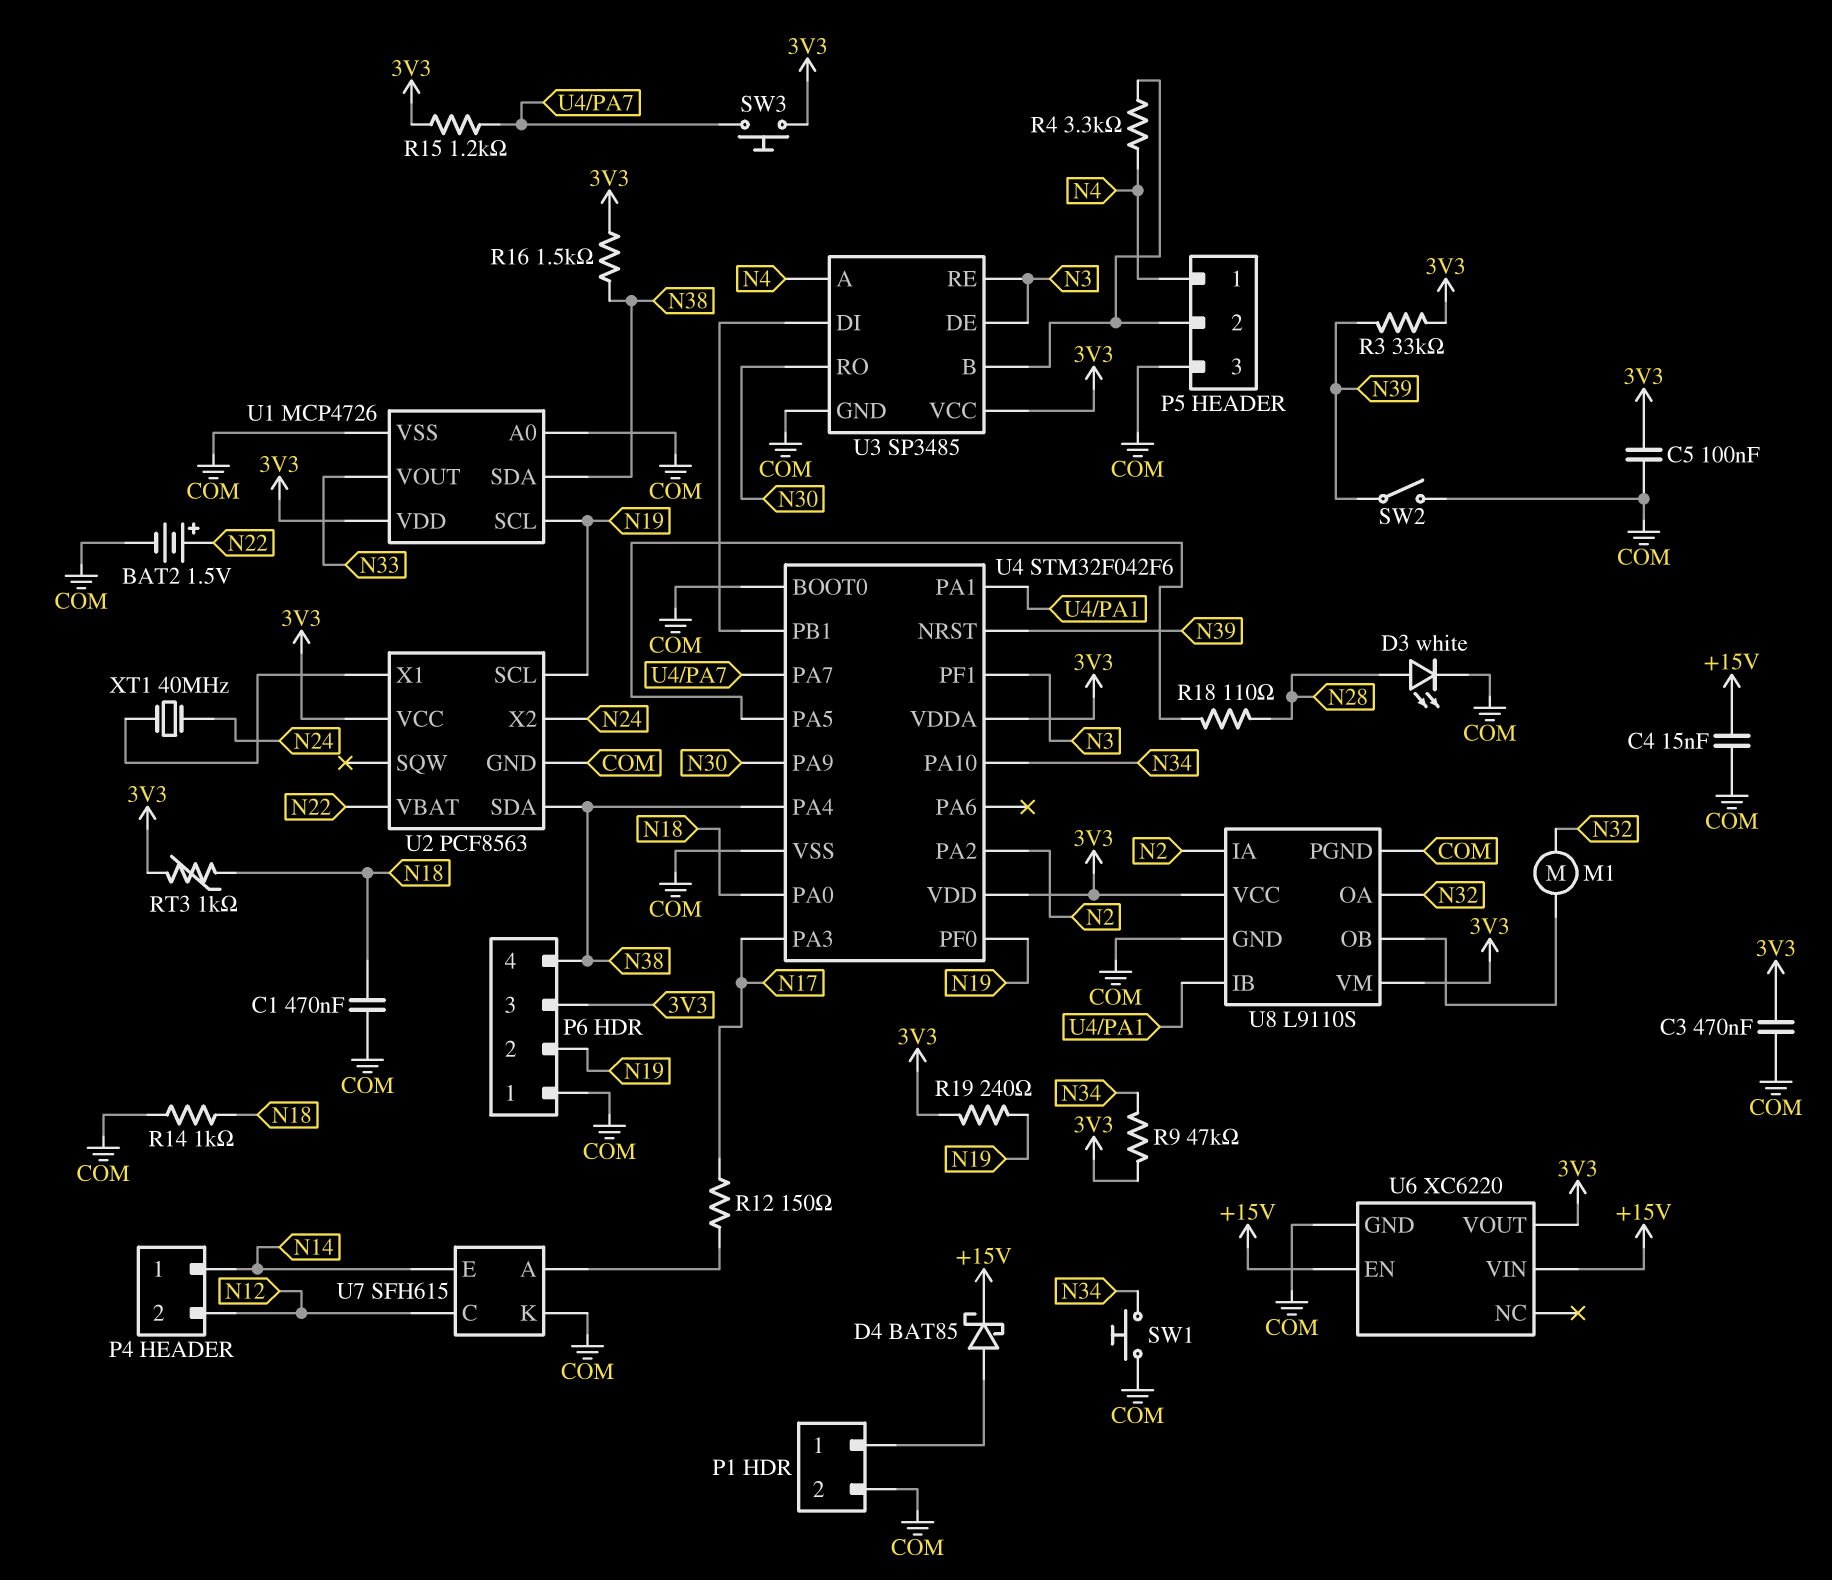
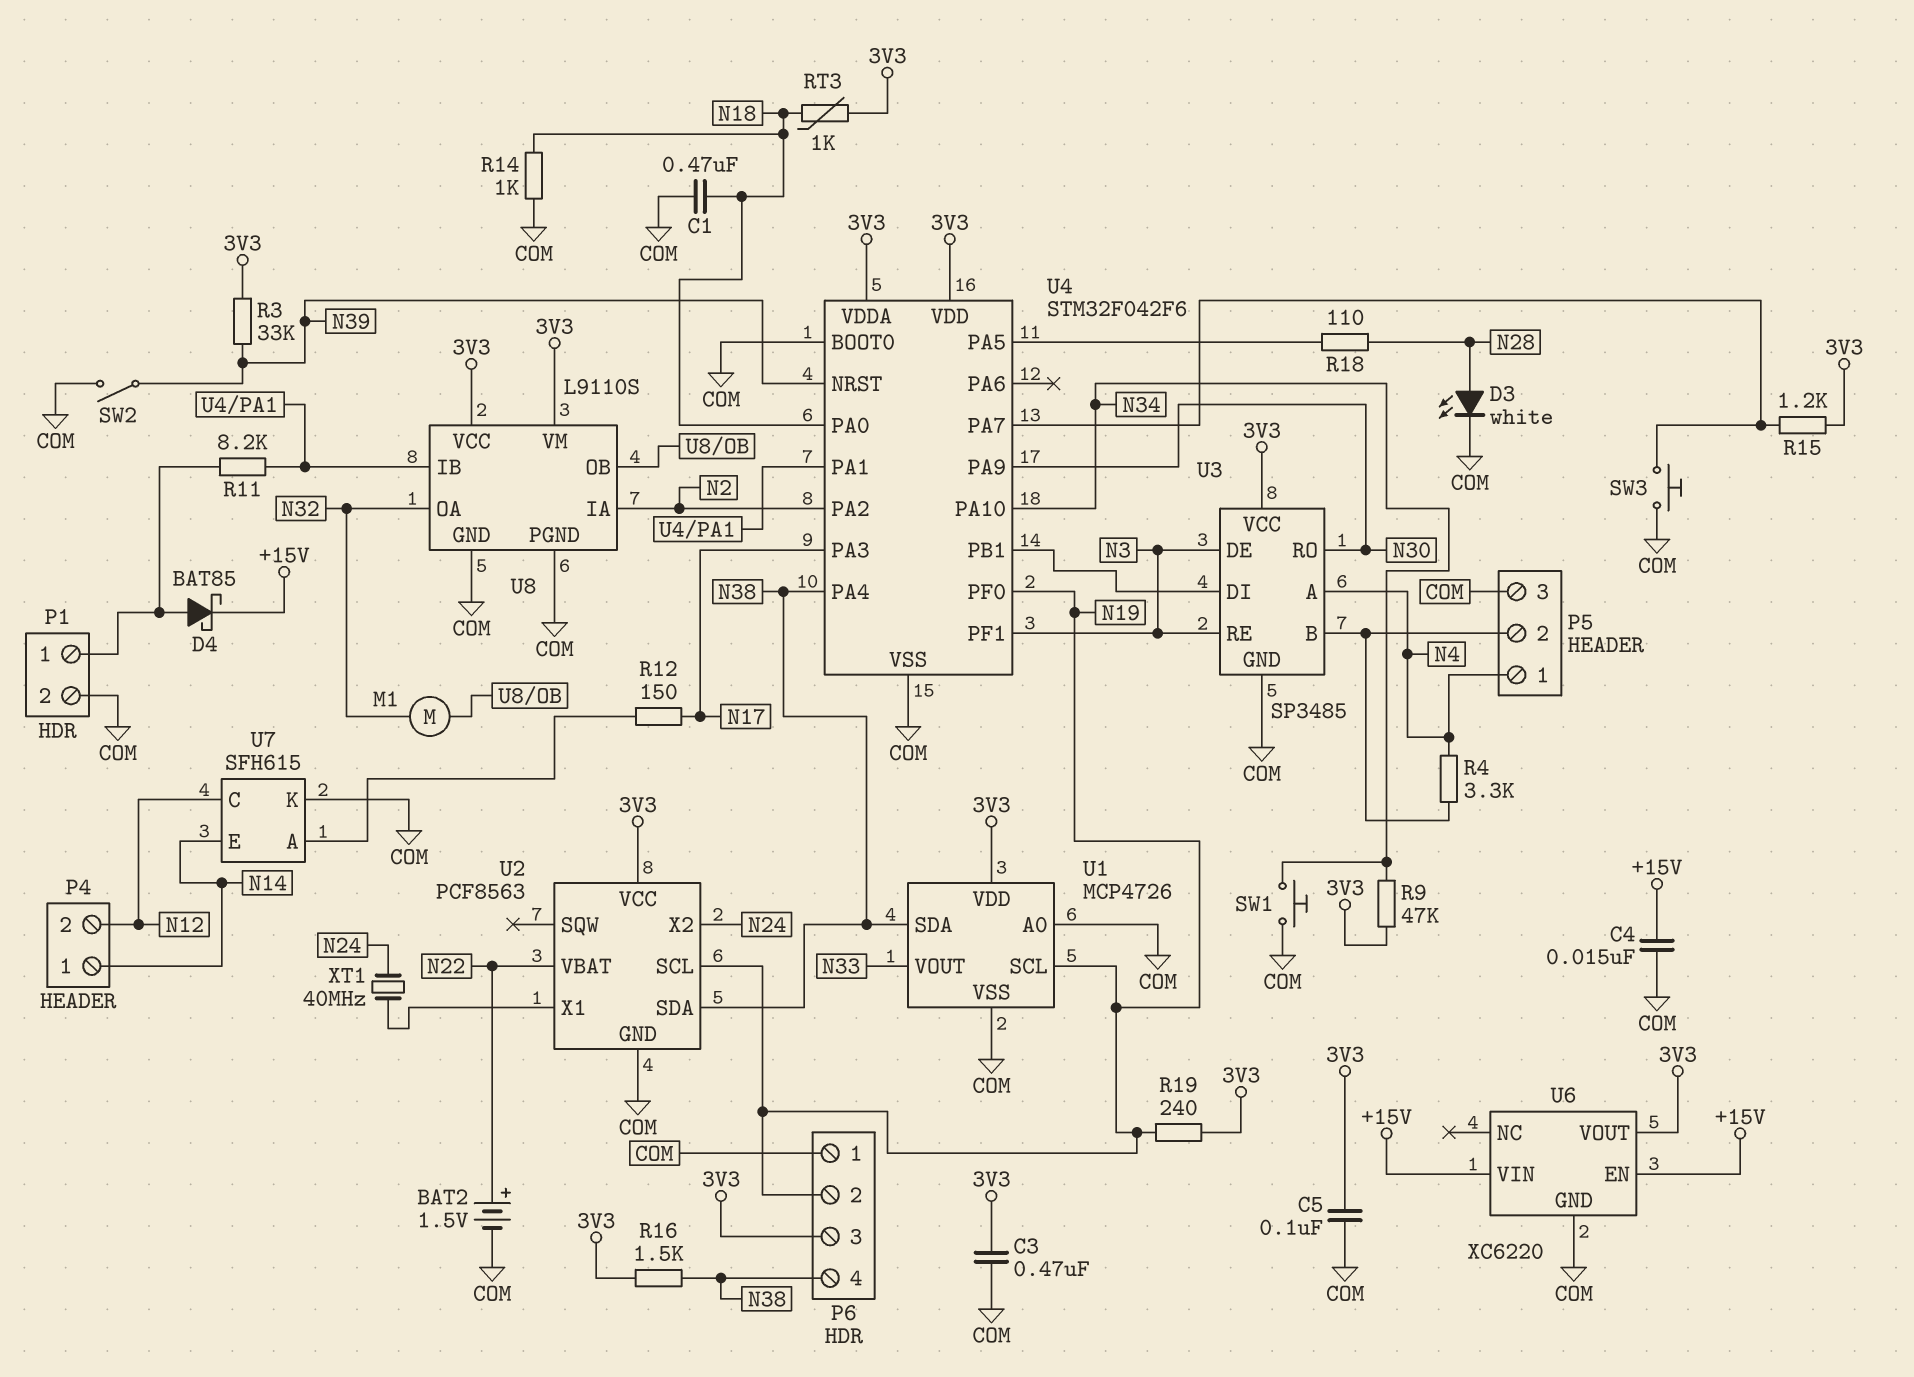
R11: none -> 8.2k (P1/1, U4/PA1)
SW3: button (3V3, U4/PA7) -> button (COM, U4/PA7)

